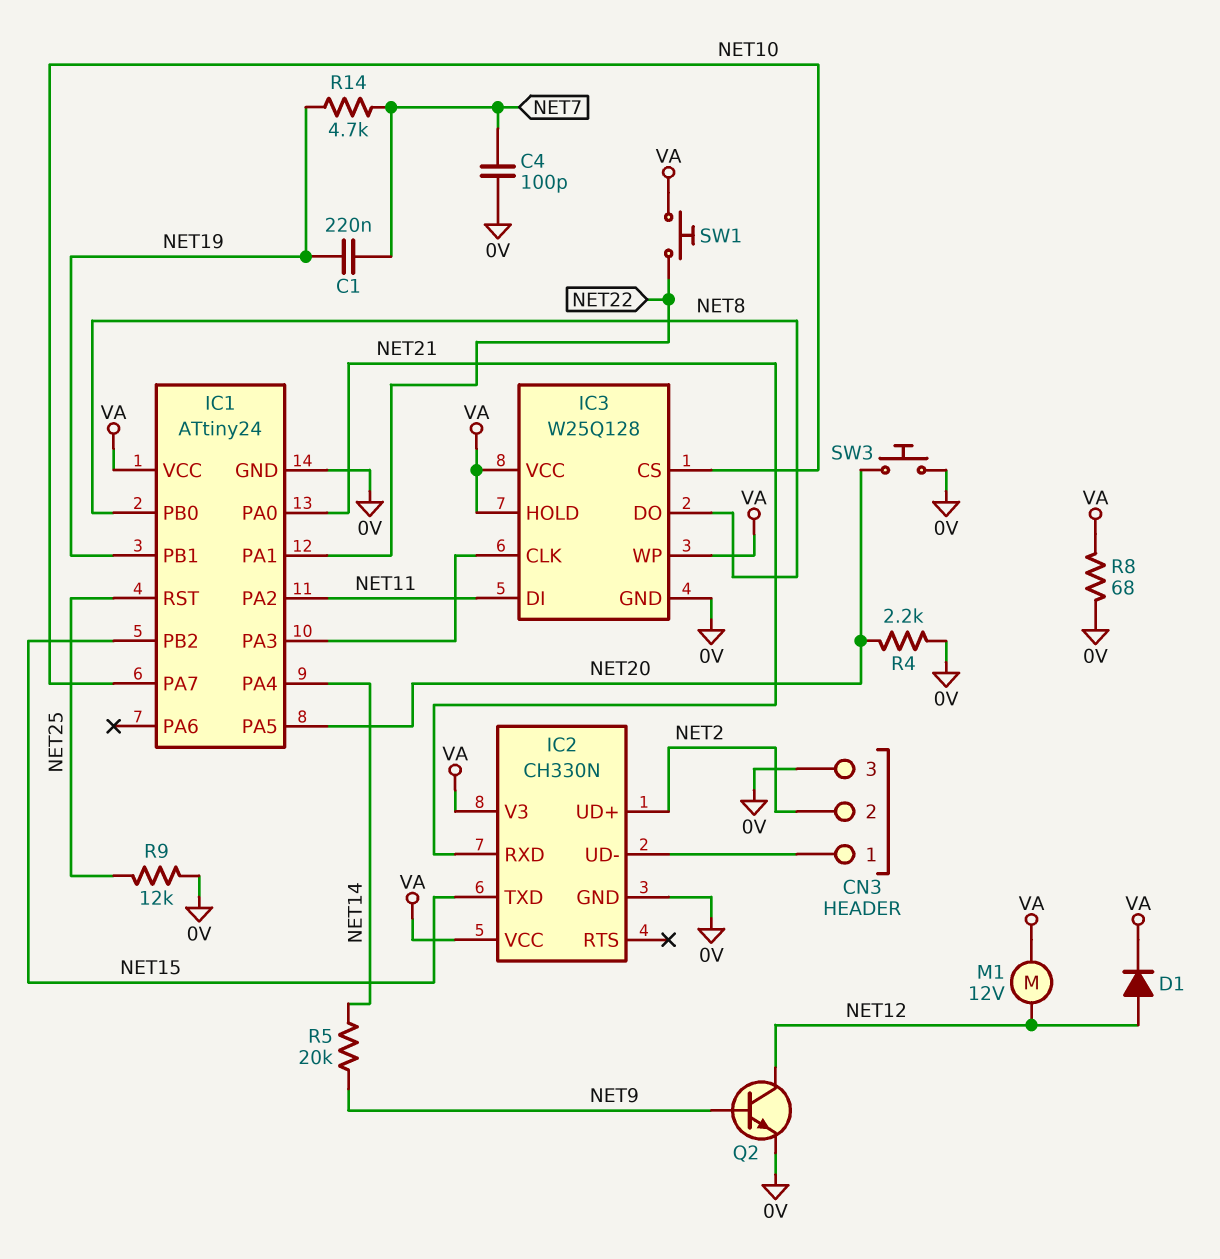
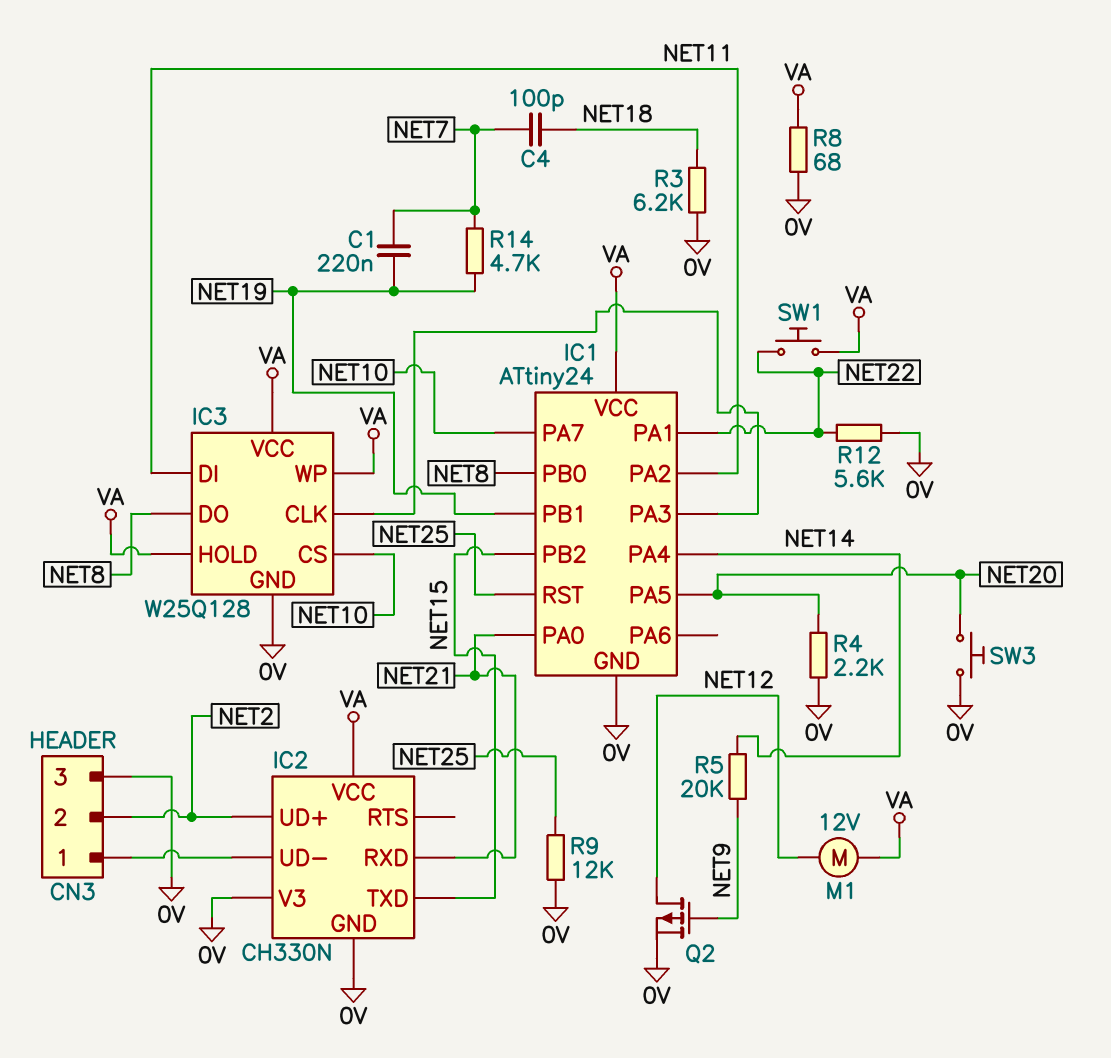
C4: 100pF (0V, NET7) -> 100pF (NET7, NET18)
D1: diode (A NET12, K VA) -> none
IC2 pin V3: VA -> 0V
Q2: NPN (B NET9, C NET12, E 0V) -> PMOS (G NET9, D NET12, S 0V)
R3: none -> 6.2k (0V, NET18)
R12: none -> 5.6k (0V, NET22)

